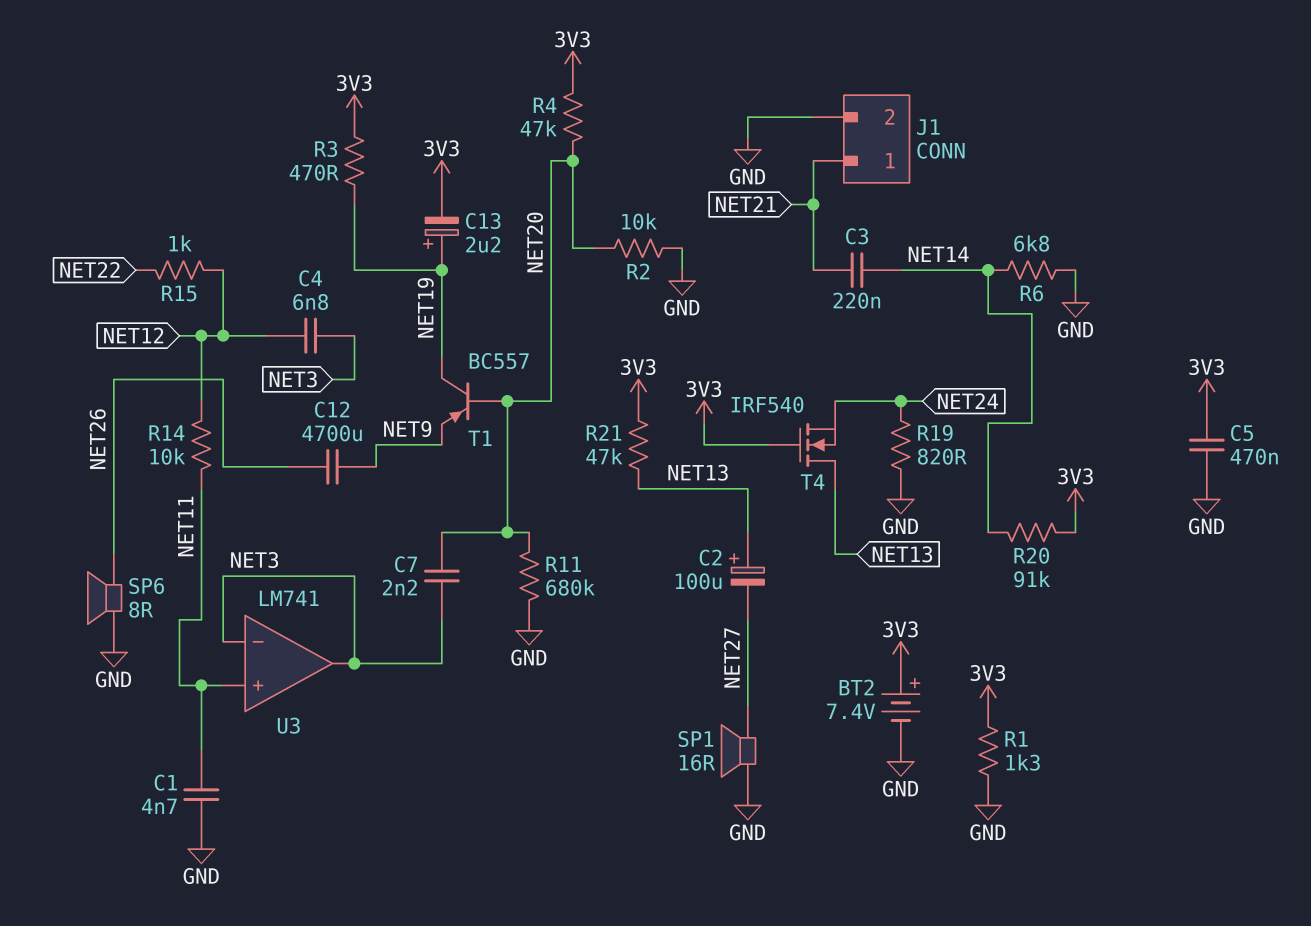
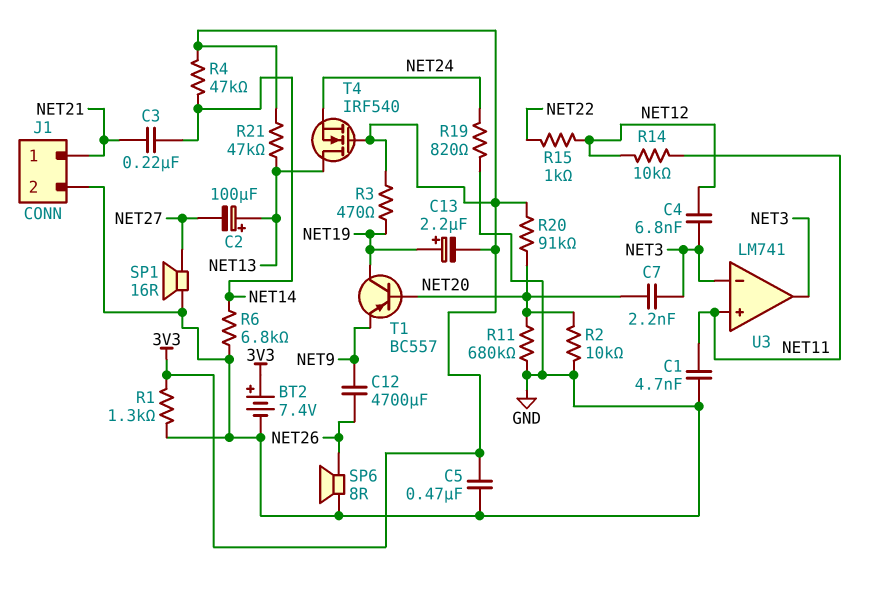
R4: 47k (3V3, NET20) -> 47k (3V3, NET14)
R20: 91k (3V3, NET14) -> 91k (3V3, NET20)

